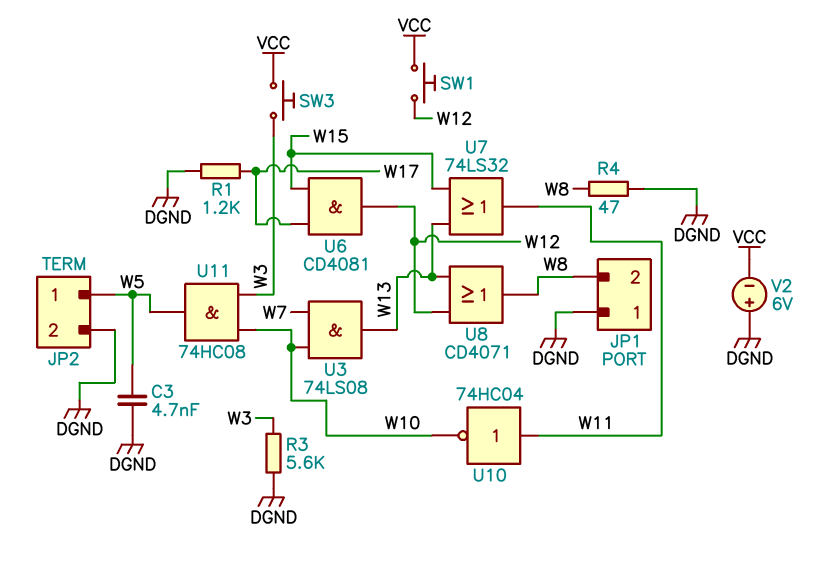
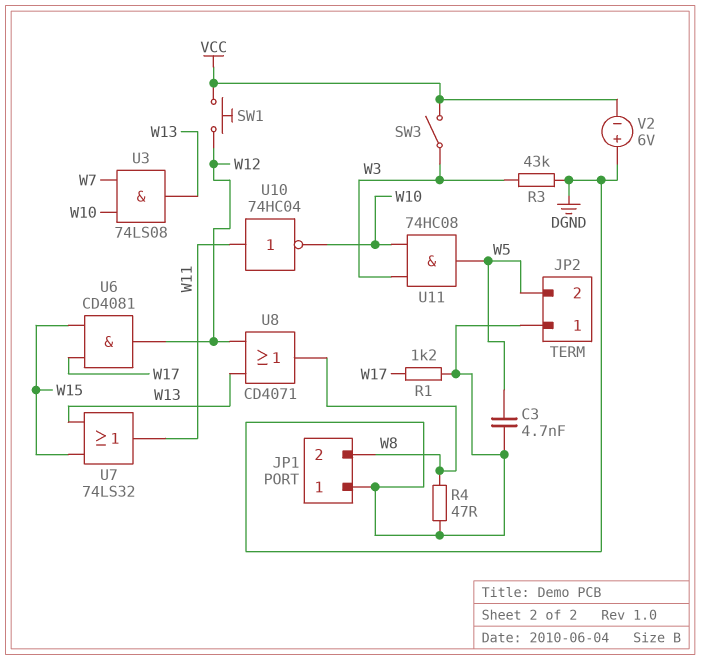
JP2 pin 1: W5 -> DGND
JP2 pin 2: DGND -> W5
R3: 5.6k (DGND, W3) -> 43k (DGND, W3)
SW3: button (VCC, W3) -> switch (VCC, W3)

